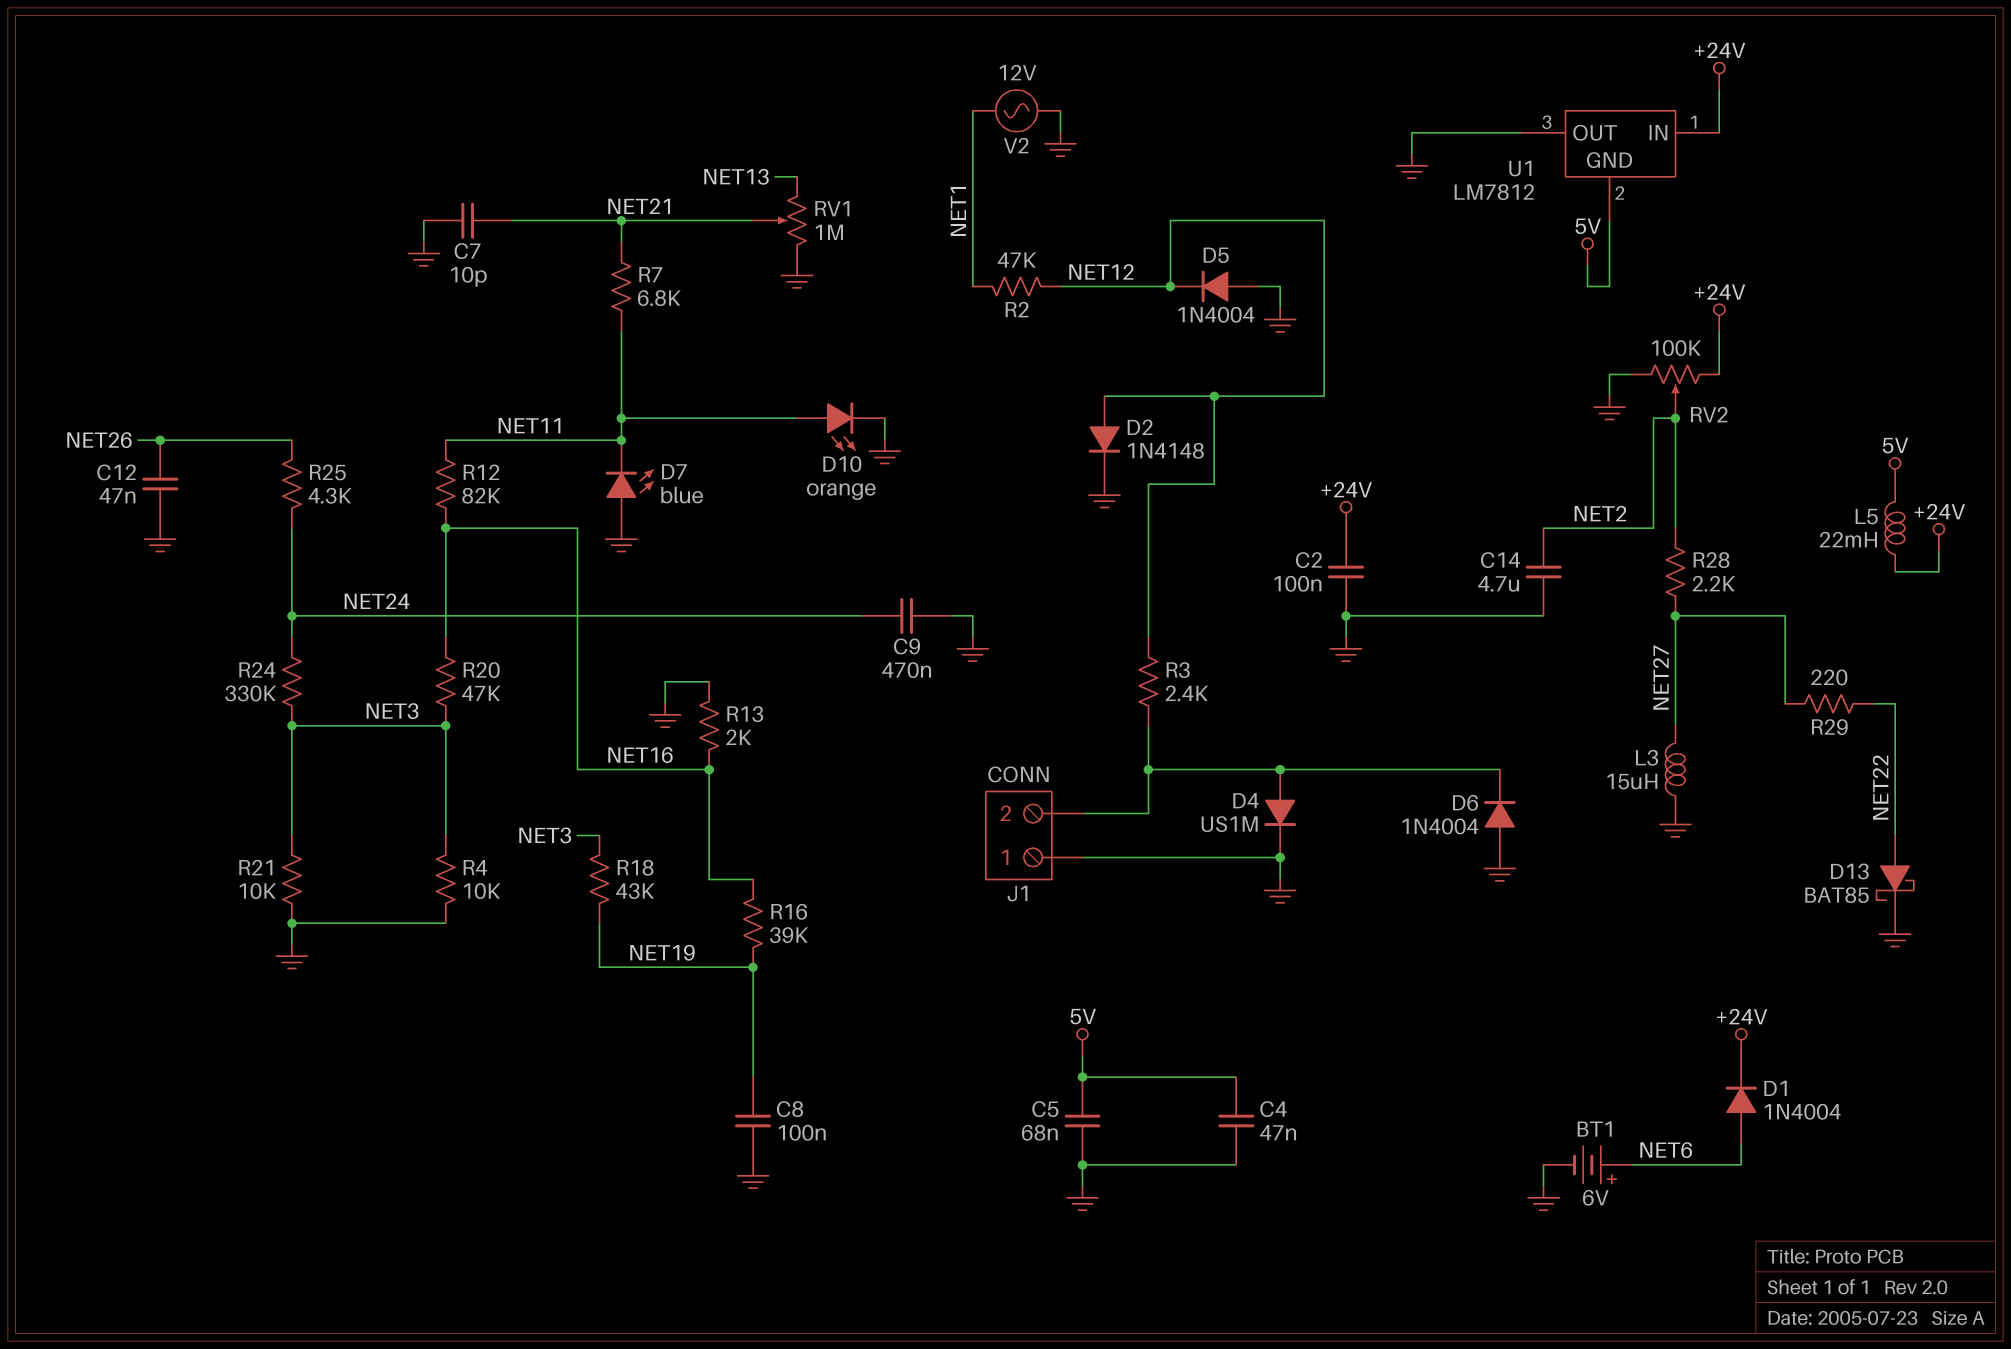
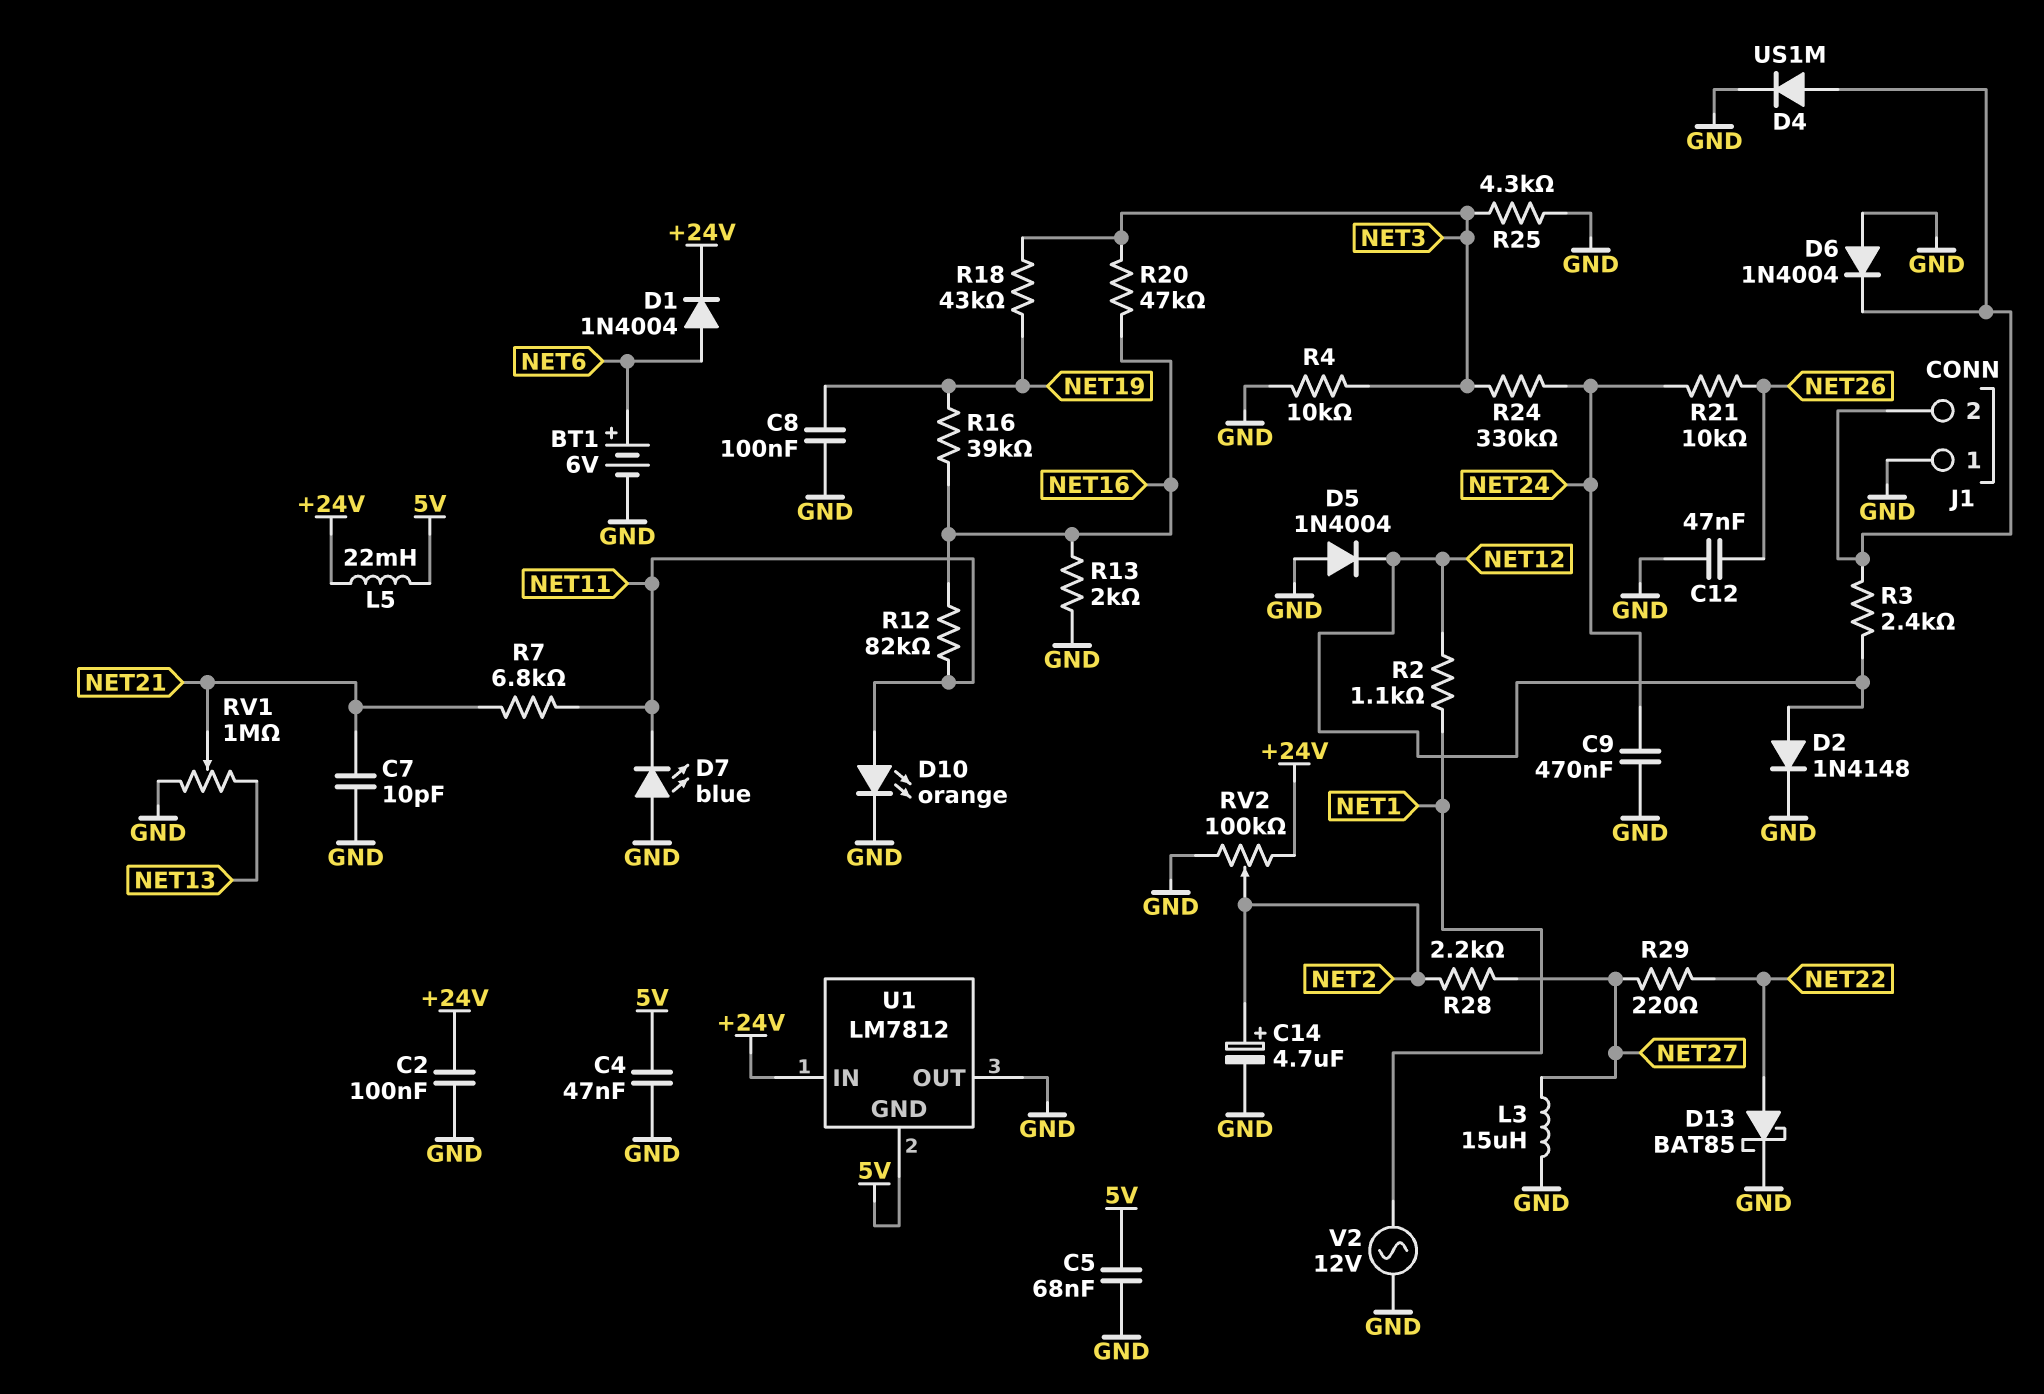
C14: 4.7uF (GND, NET2) -> 4.7uF (plus NET2, minus GND)
R2: 47k (NET1, NET12) -> 1.1k (NET1, NET12)
R21: 10k (GND, NET3) -> 10k (NET24, NET26)
R25: 4.3k (NET24, NET26) -> 4.3k (GND, NET3)

